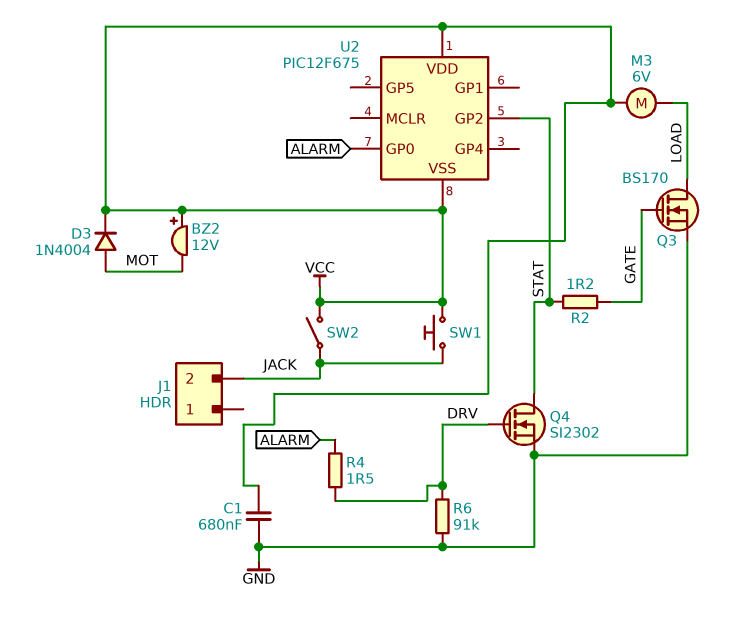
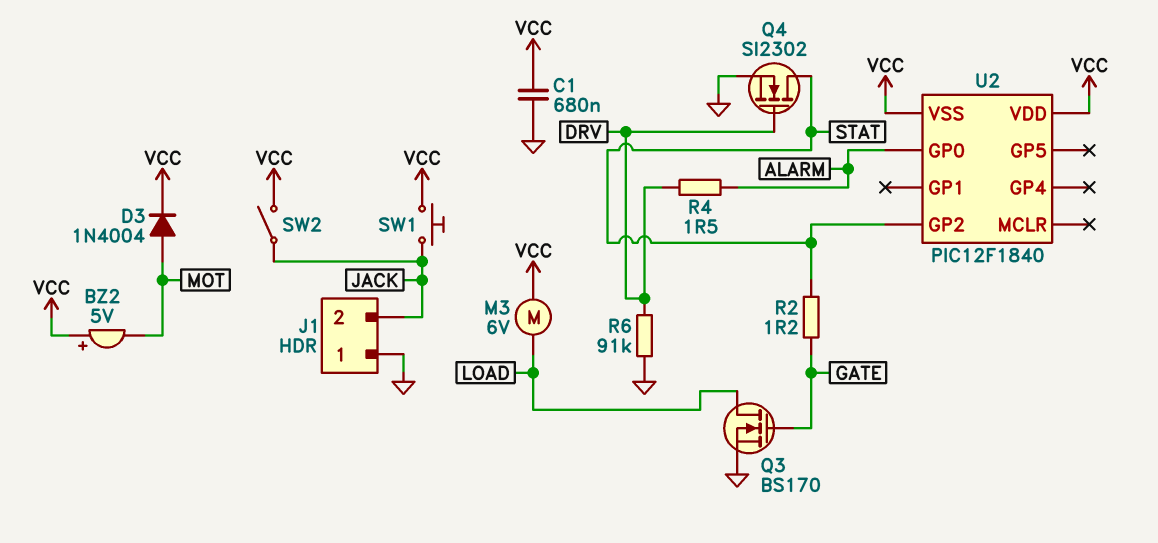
BZ2: buzzer 12V (plus VCC, minus MOT) -> buzzer 5V (plus VCC, minus MOT)
J1 pin 1: none -> GND
U2: PIC12F675 -> PIC12F1840

